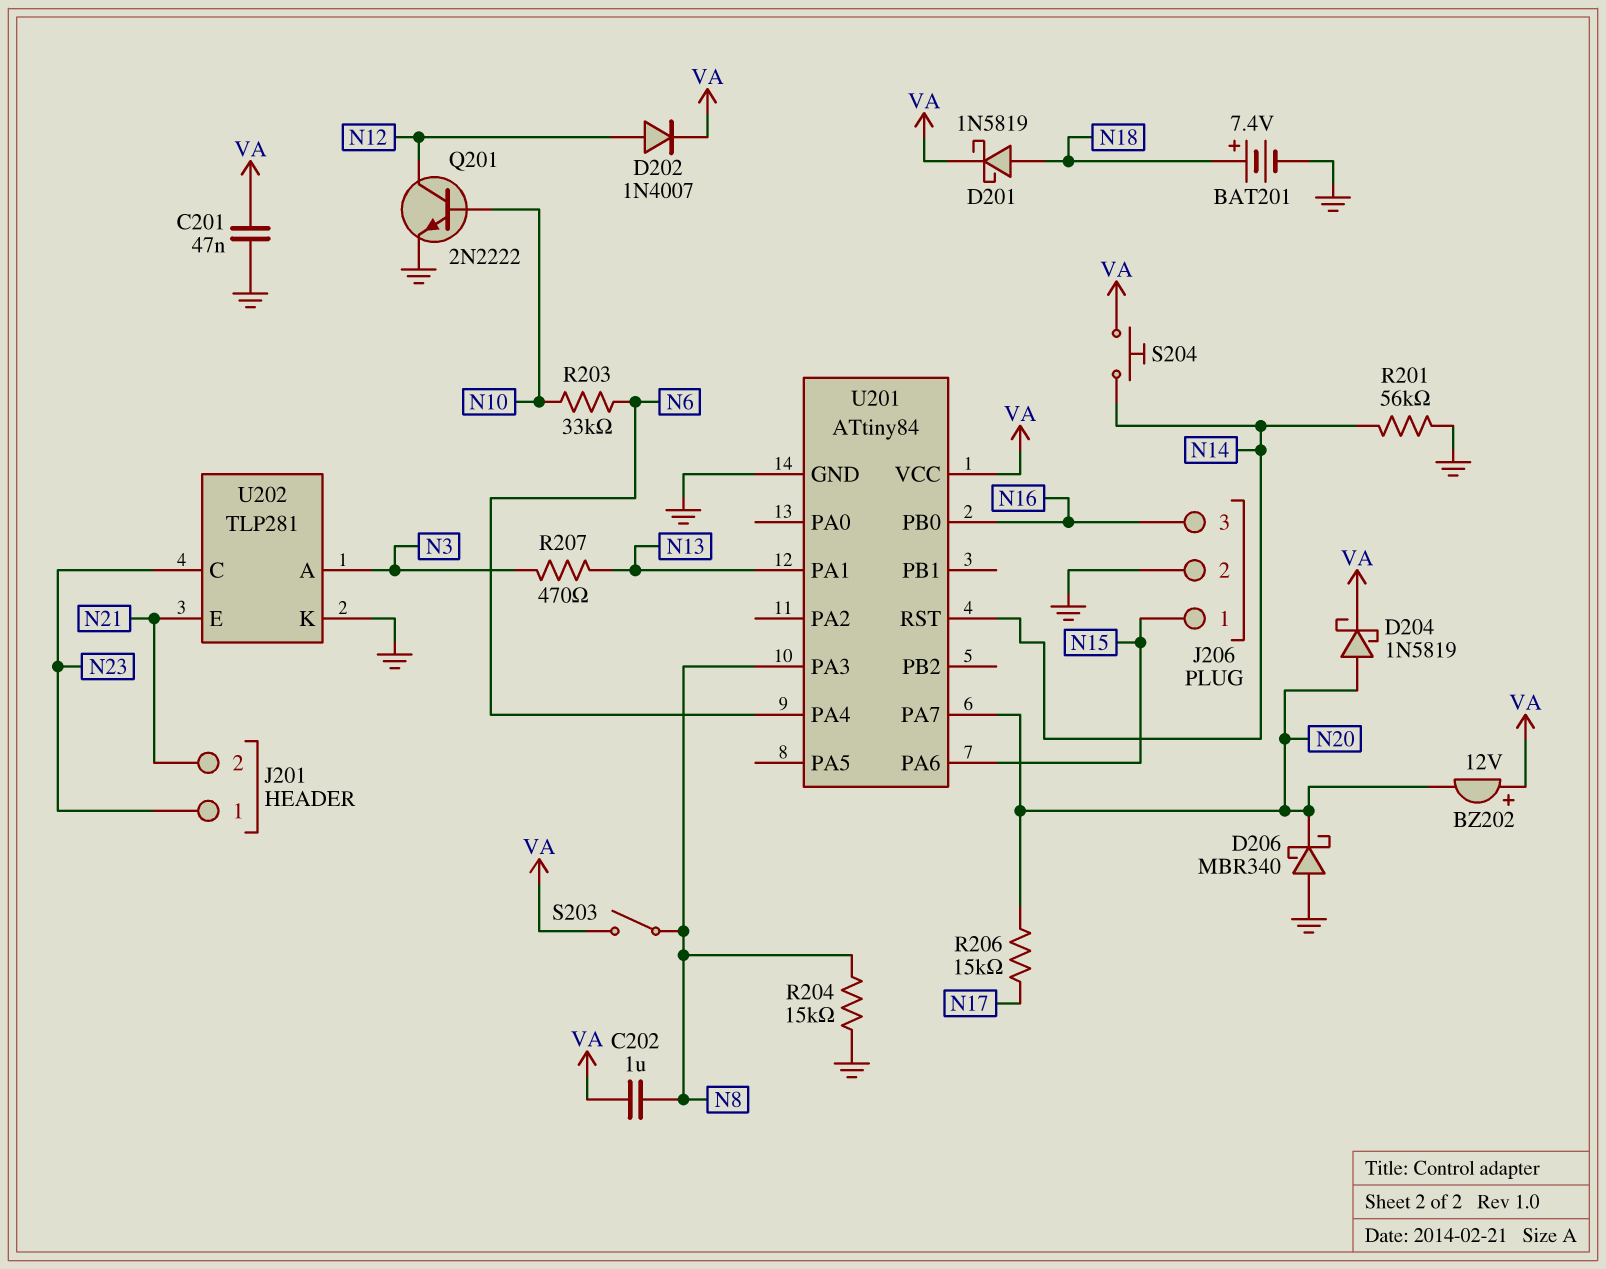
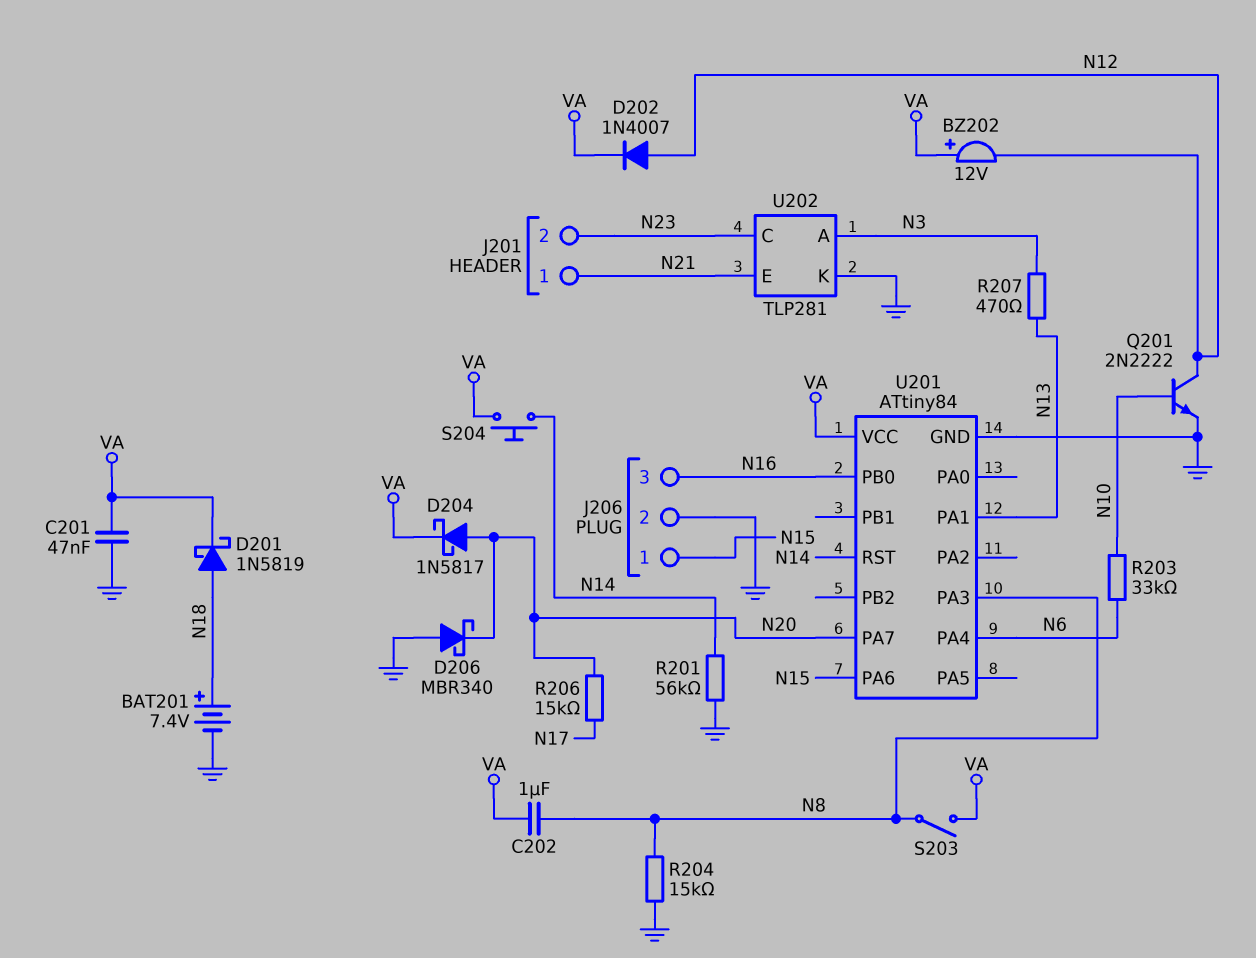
BZ202: buzzer 12V (plus VA, minus N20) -> buzzer 12V (plus VA, minus N12)
D204: schottky 1N5819 (A N20, K VA) -> schottky 1N5817 (A N20, K VA)
J201 pin 1: N23 -> N21
J201 pin 2: N21 -> N23

